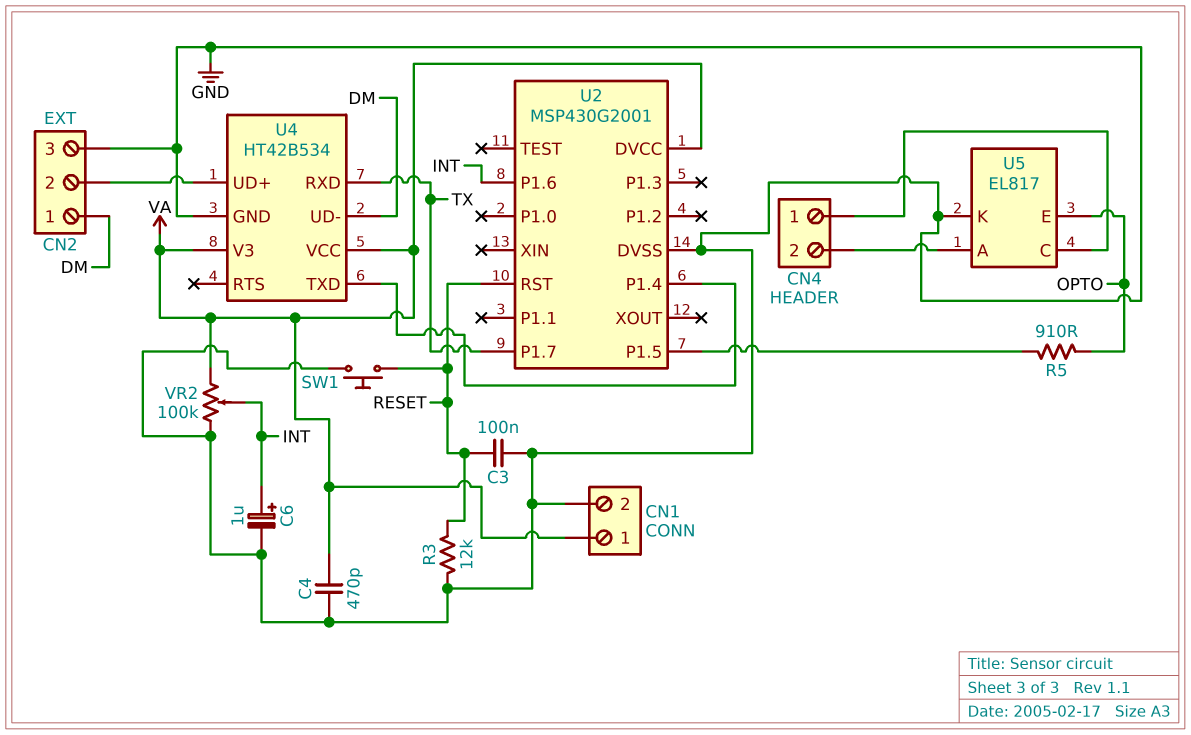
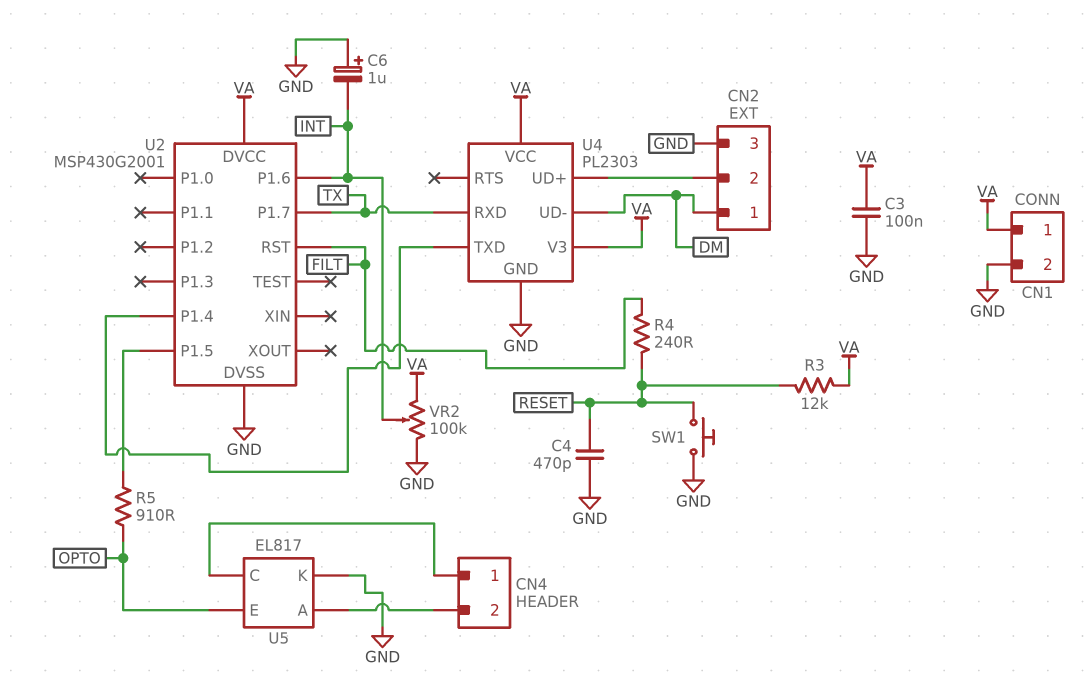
C3: 100nF (GND, RESET) -> 100nF (GND, VA)
C4: 470pF (GND, VA) -> 470pF (GND, RESET)
C6: 1uF (plus INT, minus GND) -> 1uF (plus GND, minus INT)
R3: 12k (GND, RESET) -> 12k (RESET, VA)
R4: none -> 240 (FILT, RESET)
U2 pin RST: RESET -> FILT
U4: HT42B534 -> PL2303

